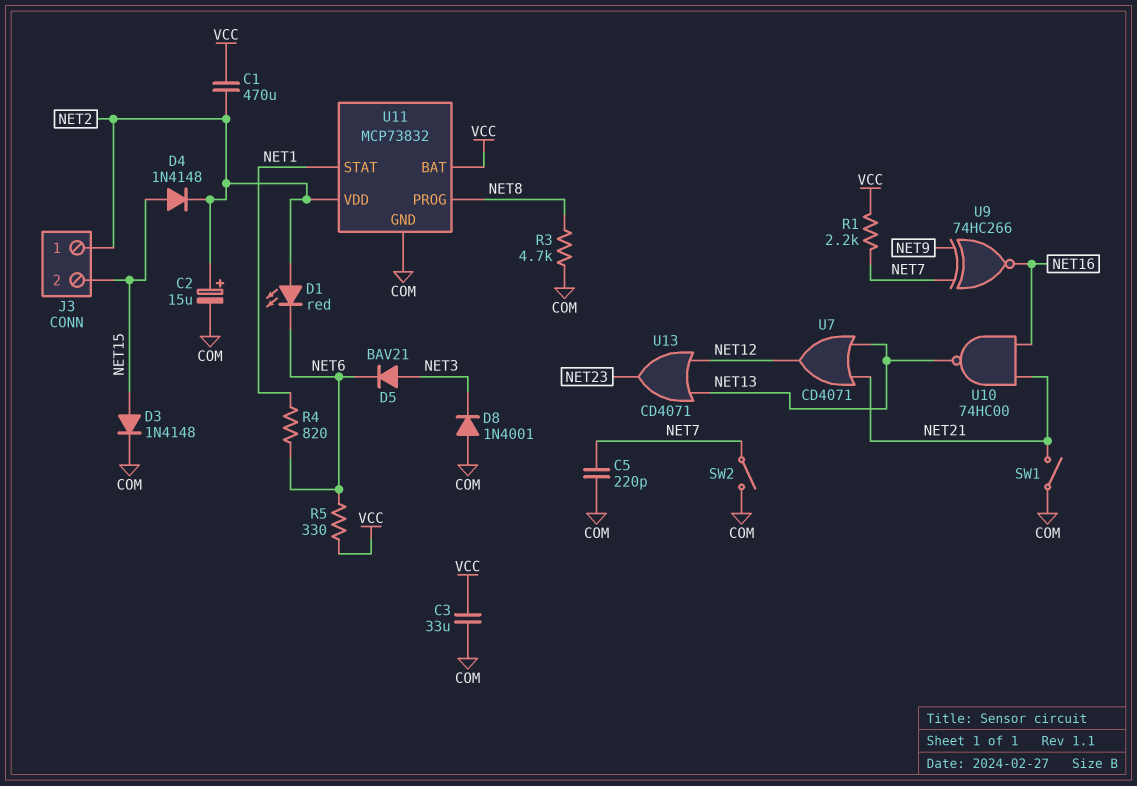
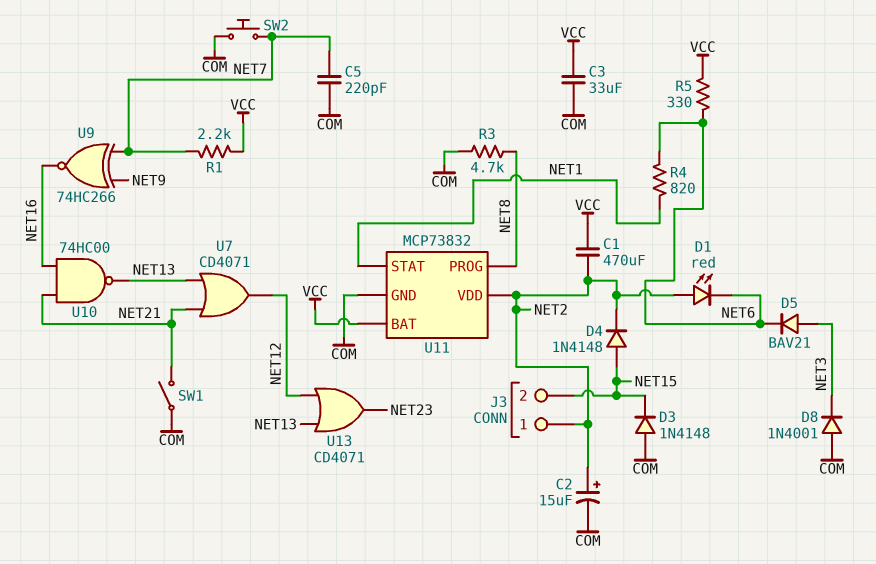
D3: diode 1N4148 (A NET15, K COM) -> diode 1N4148 (A COM, K NET15)
SW2: switch (COM, NET7) -> button (COM, NET7)

